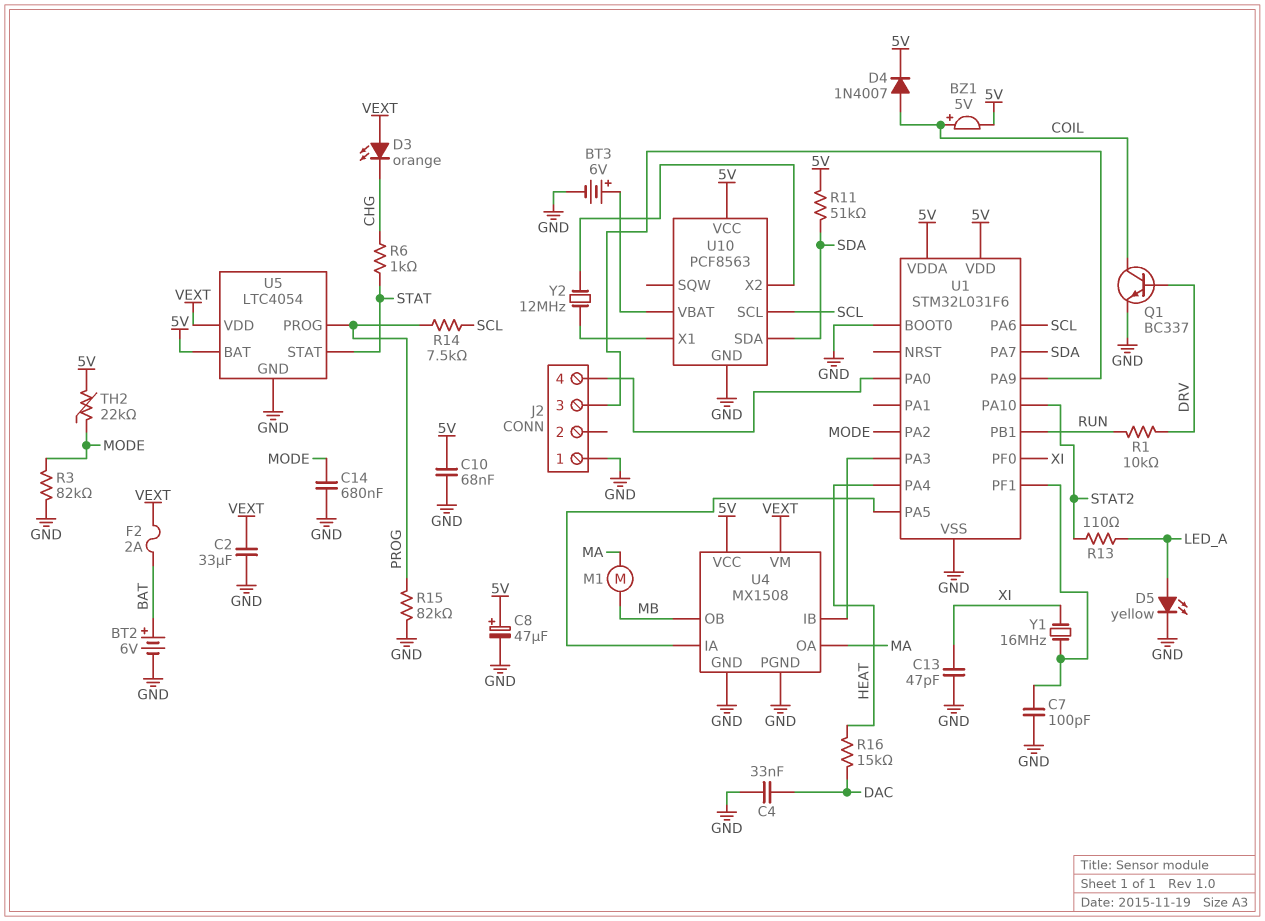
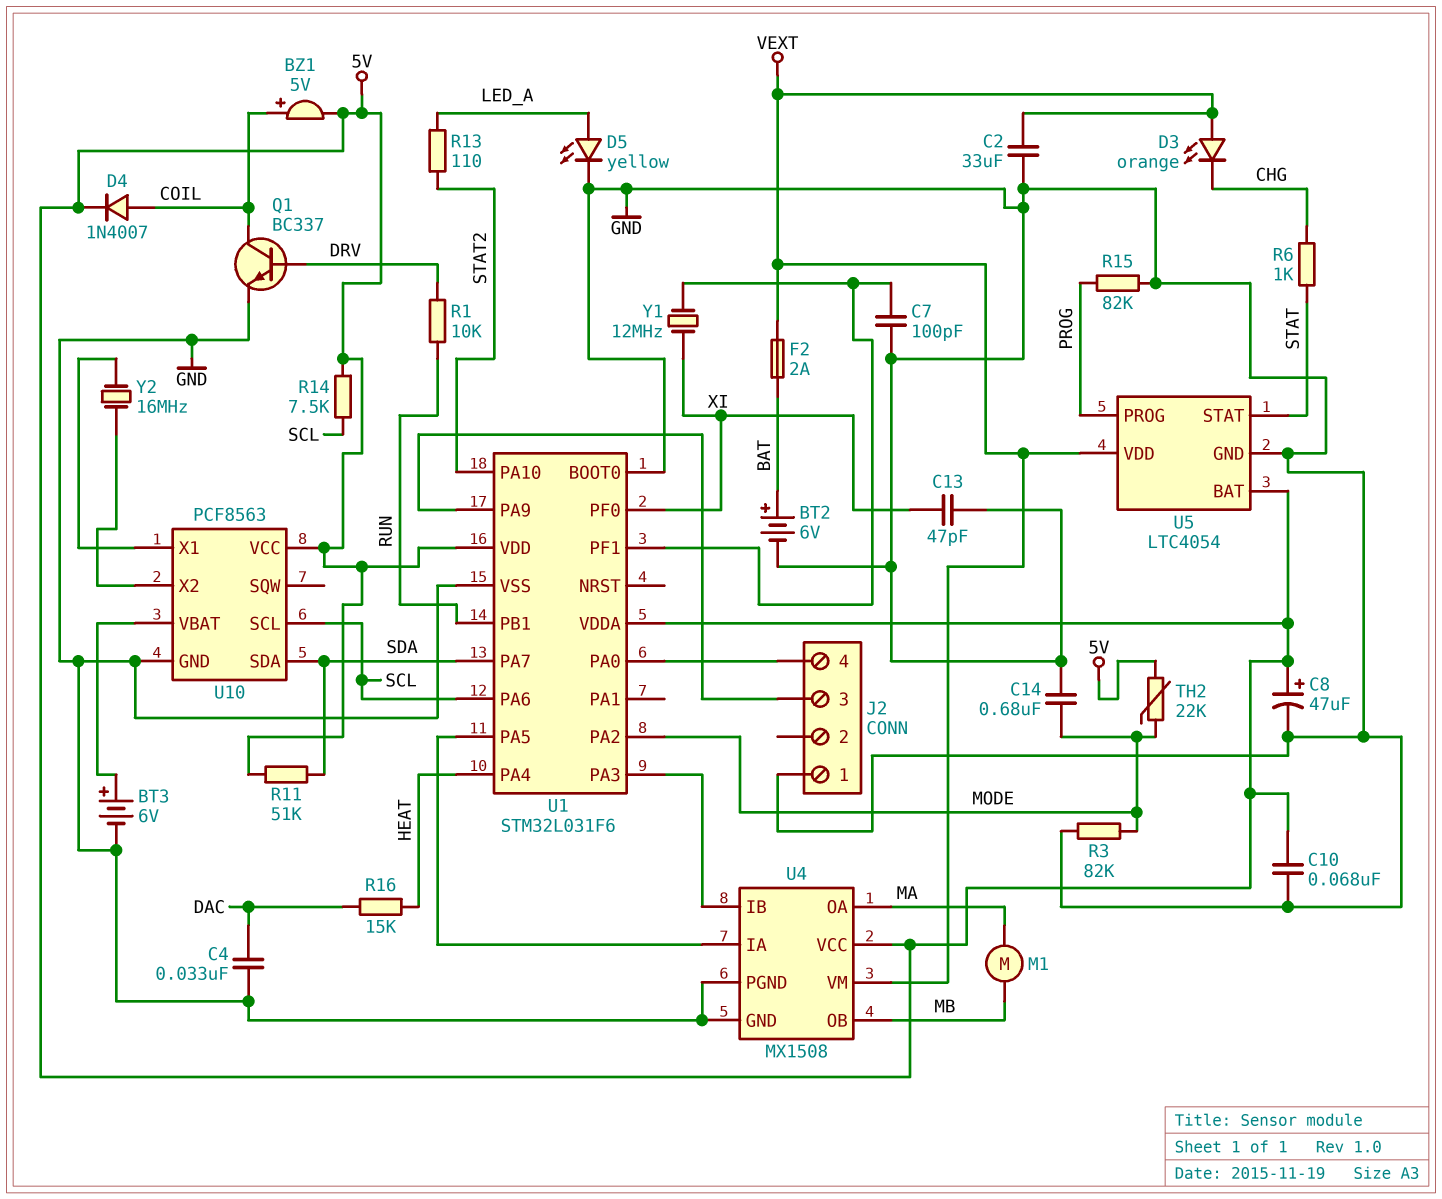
R14: 7.5k (PROG, SCL) -> 7.5k (5V, SCL)
Y1: 16MHz (U1/PF1, XI) -> 12MHz (U1/PF1, XI)
Y2: 12MHz (U10/X1, U10/X2) -> 16MHz (U10/X1, U10/X2)

